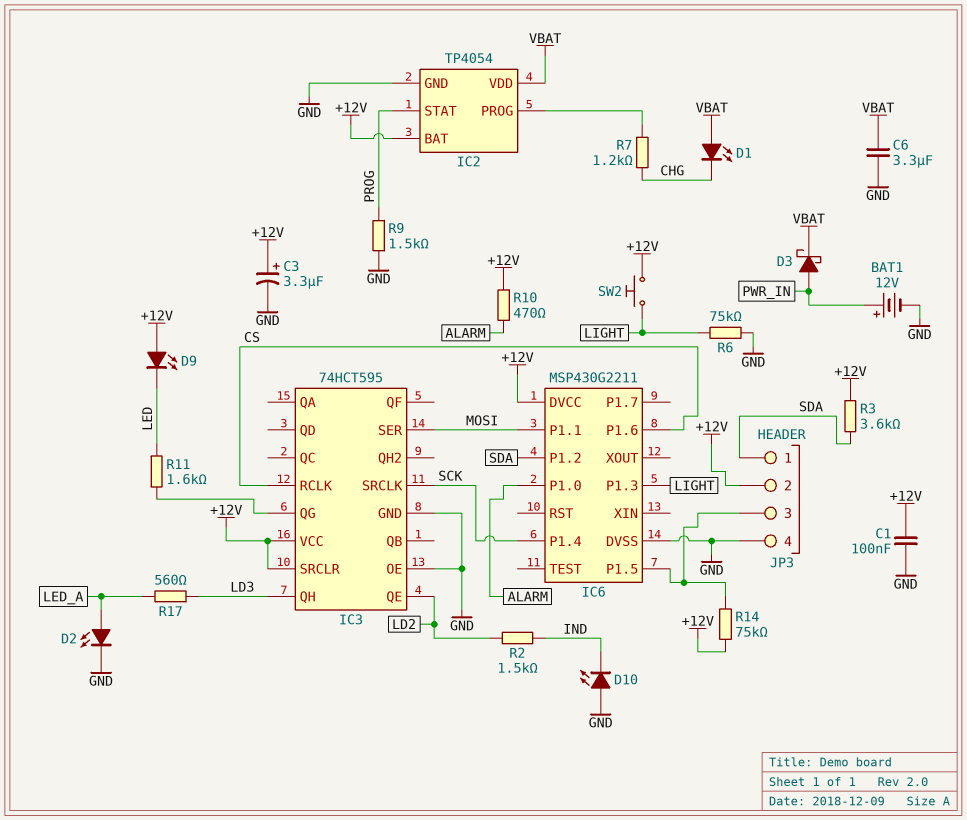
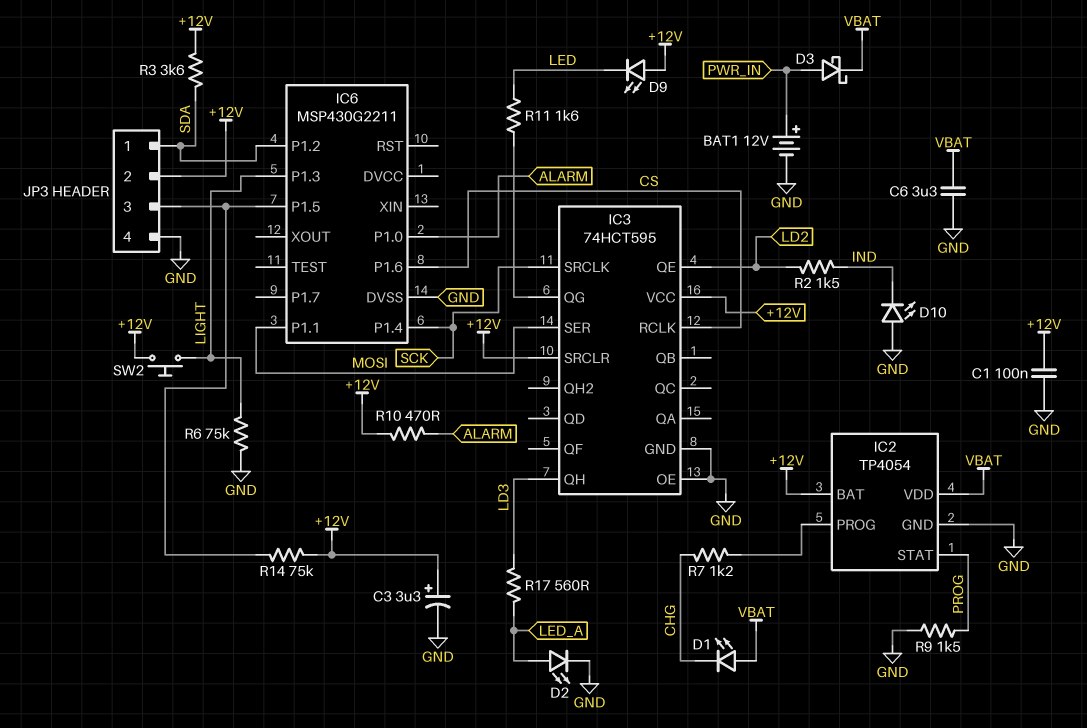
IC6 pin DVCC: +12V -> none

